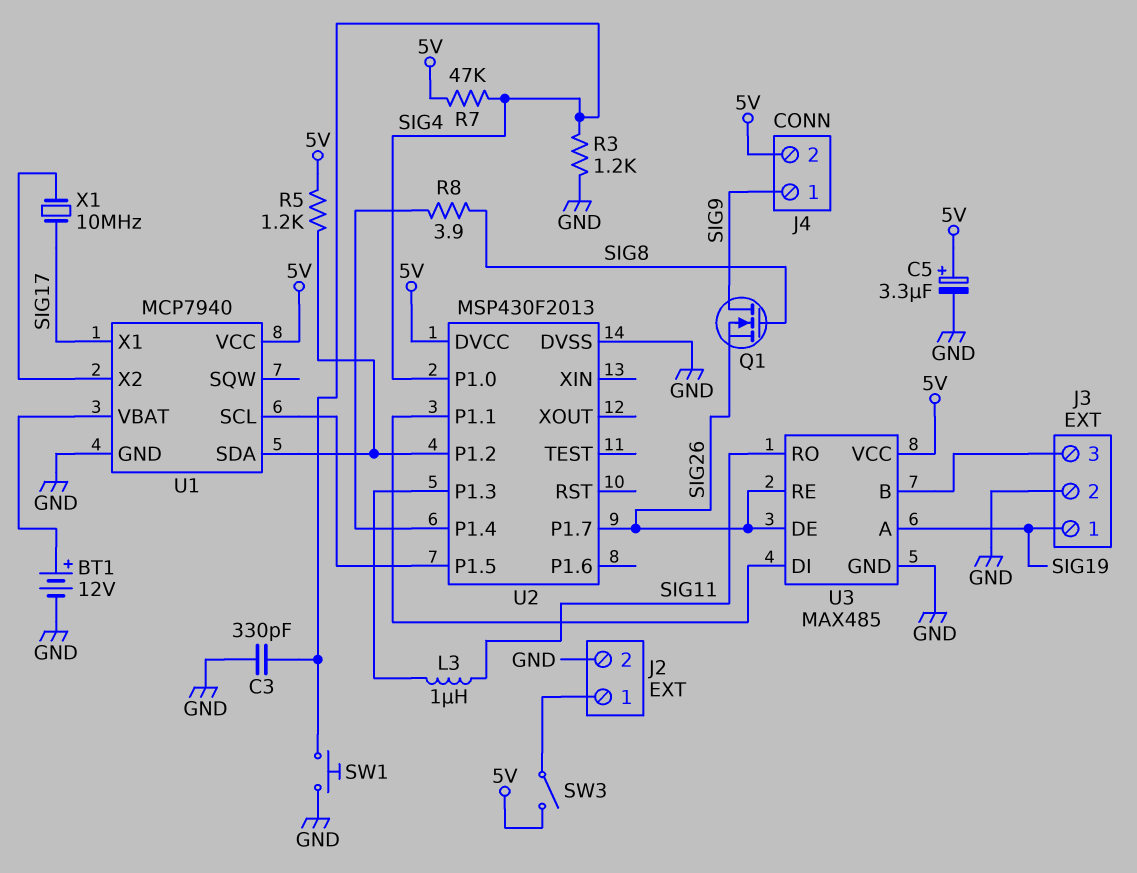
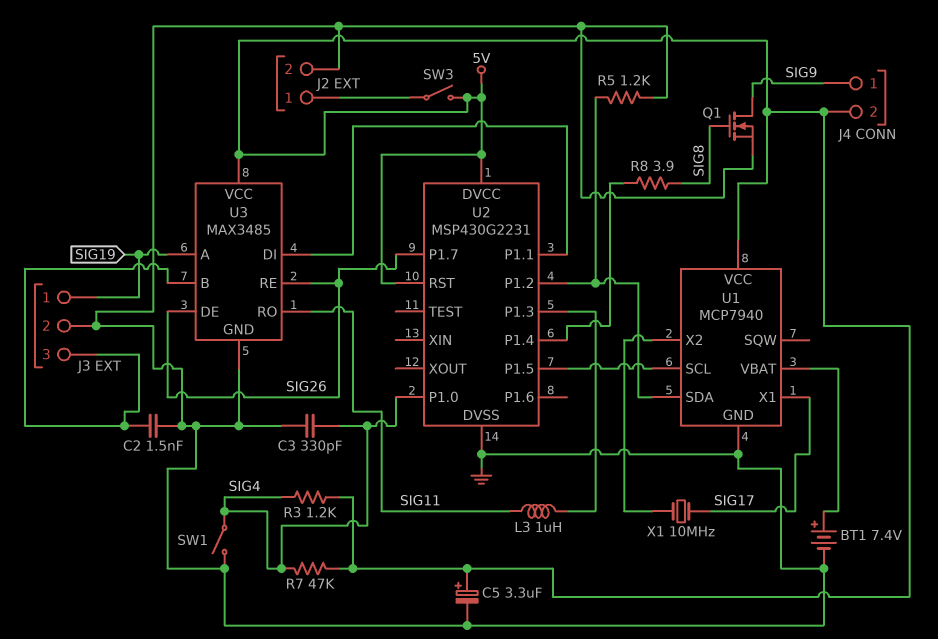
BT1: 12V (plus U1/VBAT, minus GND) -> 7.4V (plus U1/VBAT, minus GND)
C2: none -> 1.5nF (GND, J3/3)
Q1: NMOS (G SIG8, D SIG9, S SIG26) -> NMOS (G SIG8, D SIG9, S GND)
R3: 1.2k (GND, SIG4) -> 1.2k (5V, SIG4)
R5: 1.2k (5V, U1/SDA) -> 1.2k (GND, U1/SDA)
SW1: button (GND, SIG4) -> switch (GND, SIG4)
U2: MSP430F2013 -> MSP430G2231
U2 pin RST: none -> 5V
U3: MAX485 -> MAX3485

